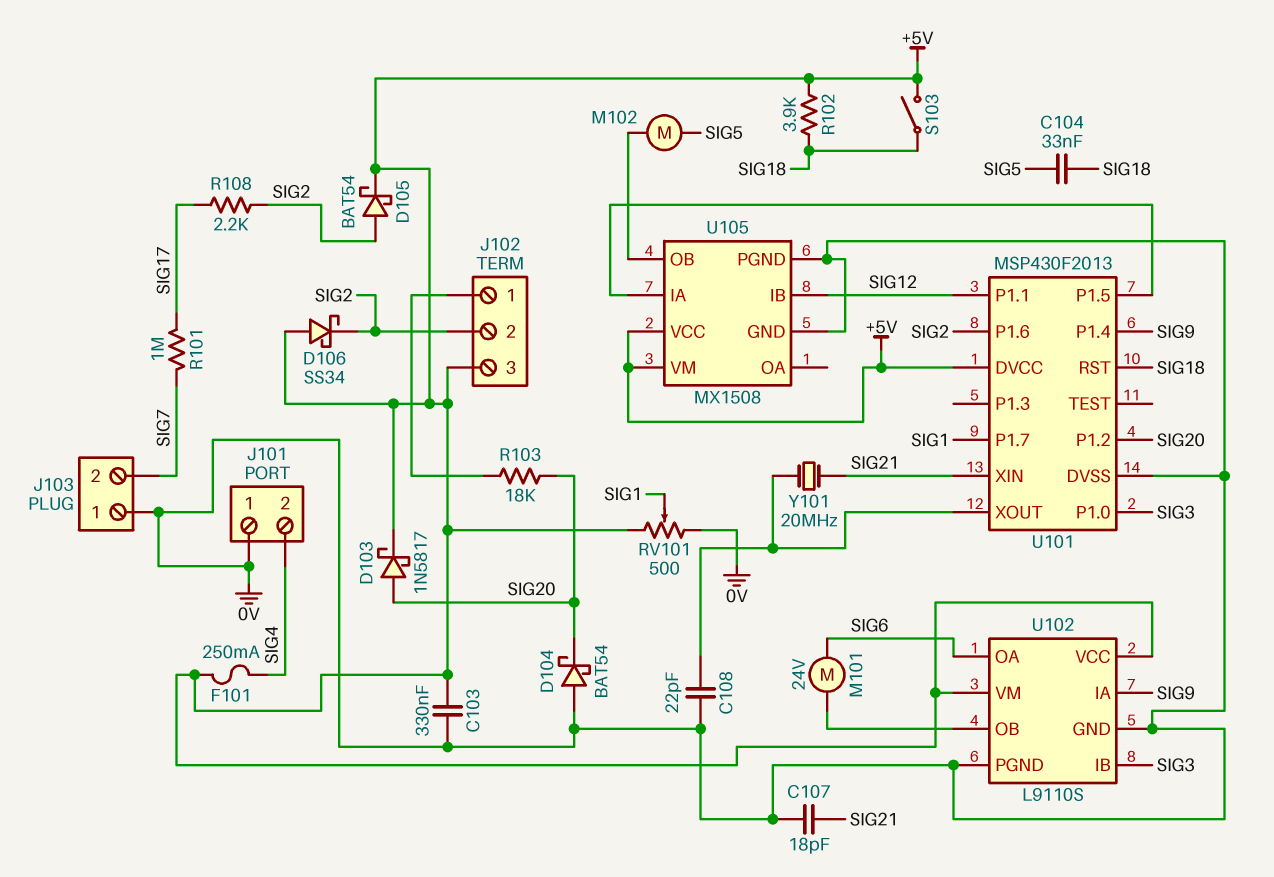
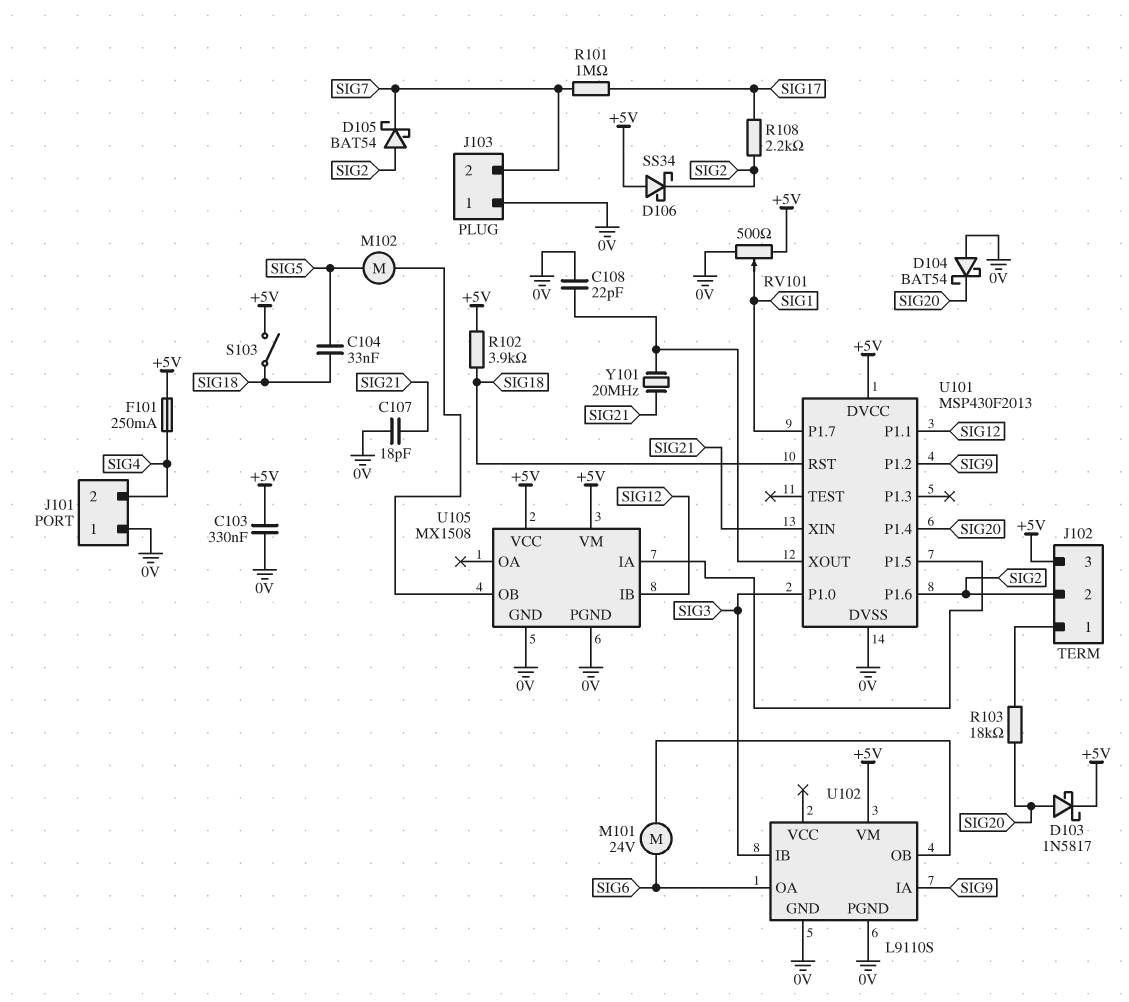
D105: schottky BAT54 (A SIG2, K +5V) -> schottky BAT54 (A SIG2, K SIG7)
U101 pin P1.2: SIG20 -> SIG9
U101 pin P1.4: SIG9 -> SIG20
U102 pin VCC: +5V -> none

